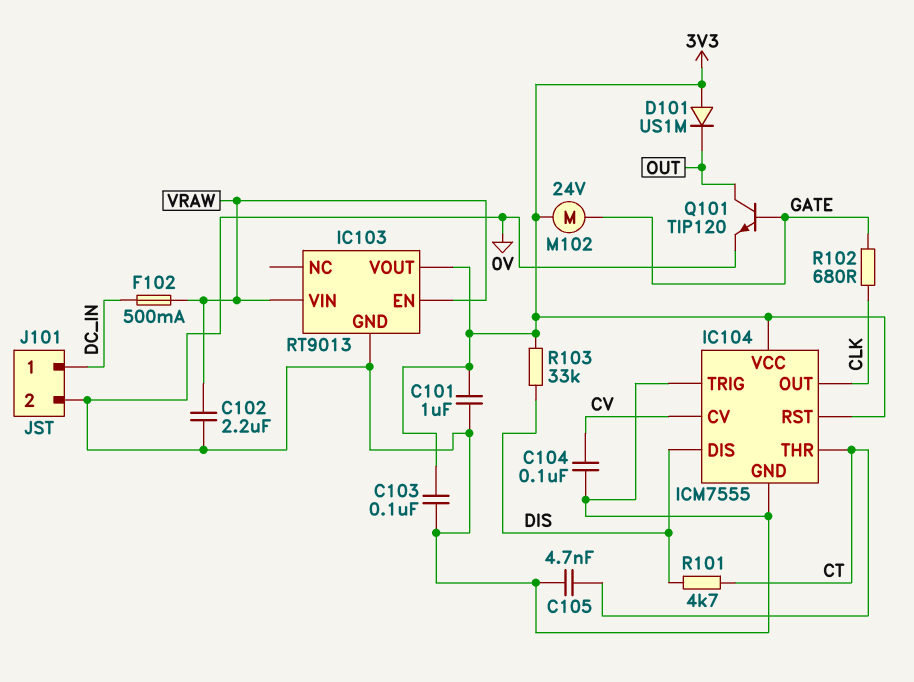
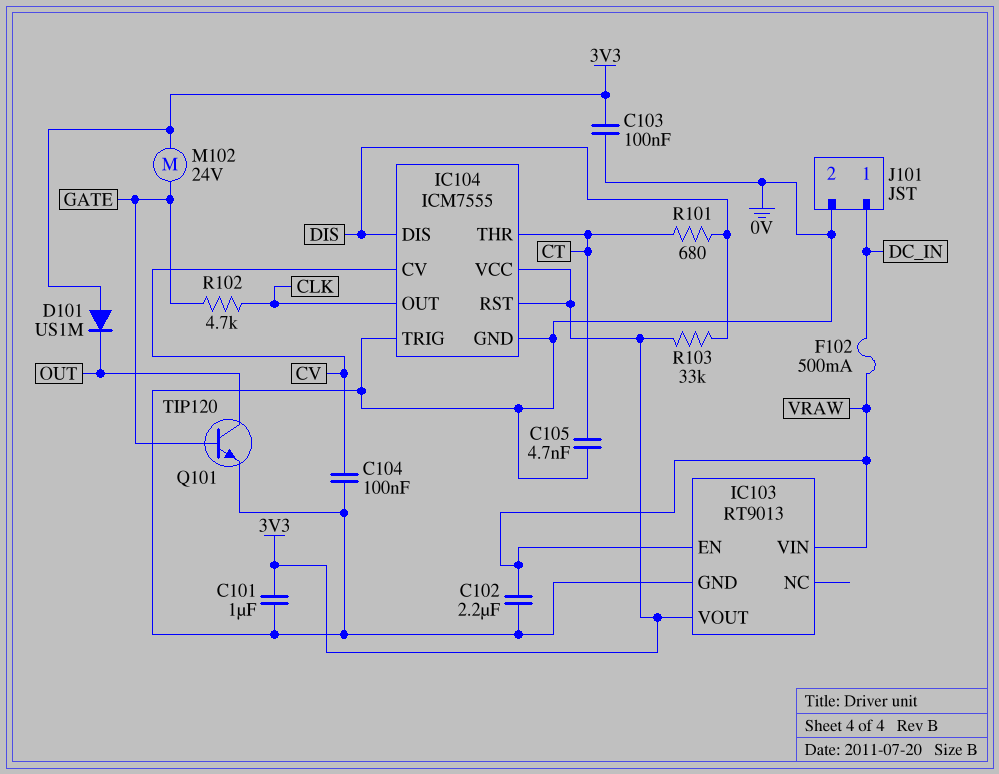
R101: 4.7k (CT, DIS) -> 680 (CT, DIS)
R102: 680 (CLK, GATE) -> 4.7k (CLK, GATE)

